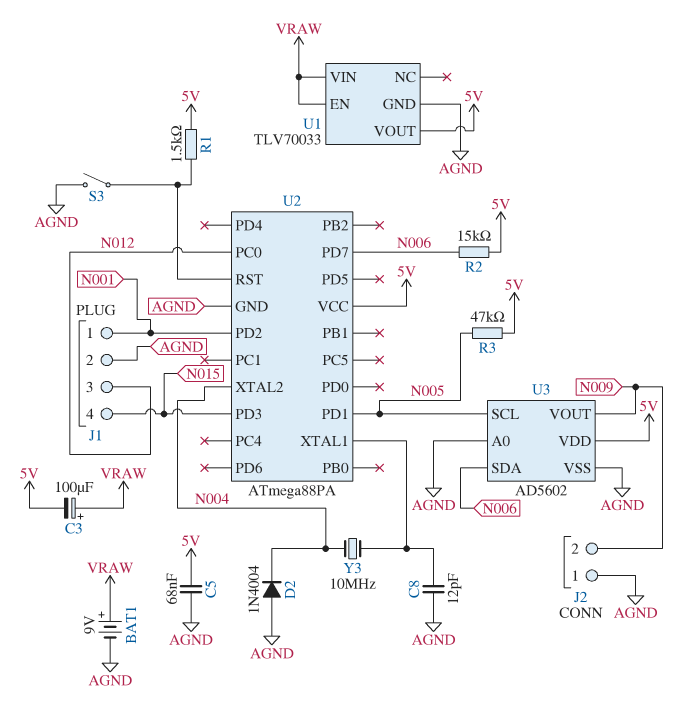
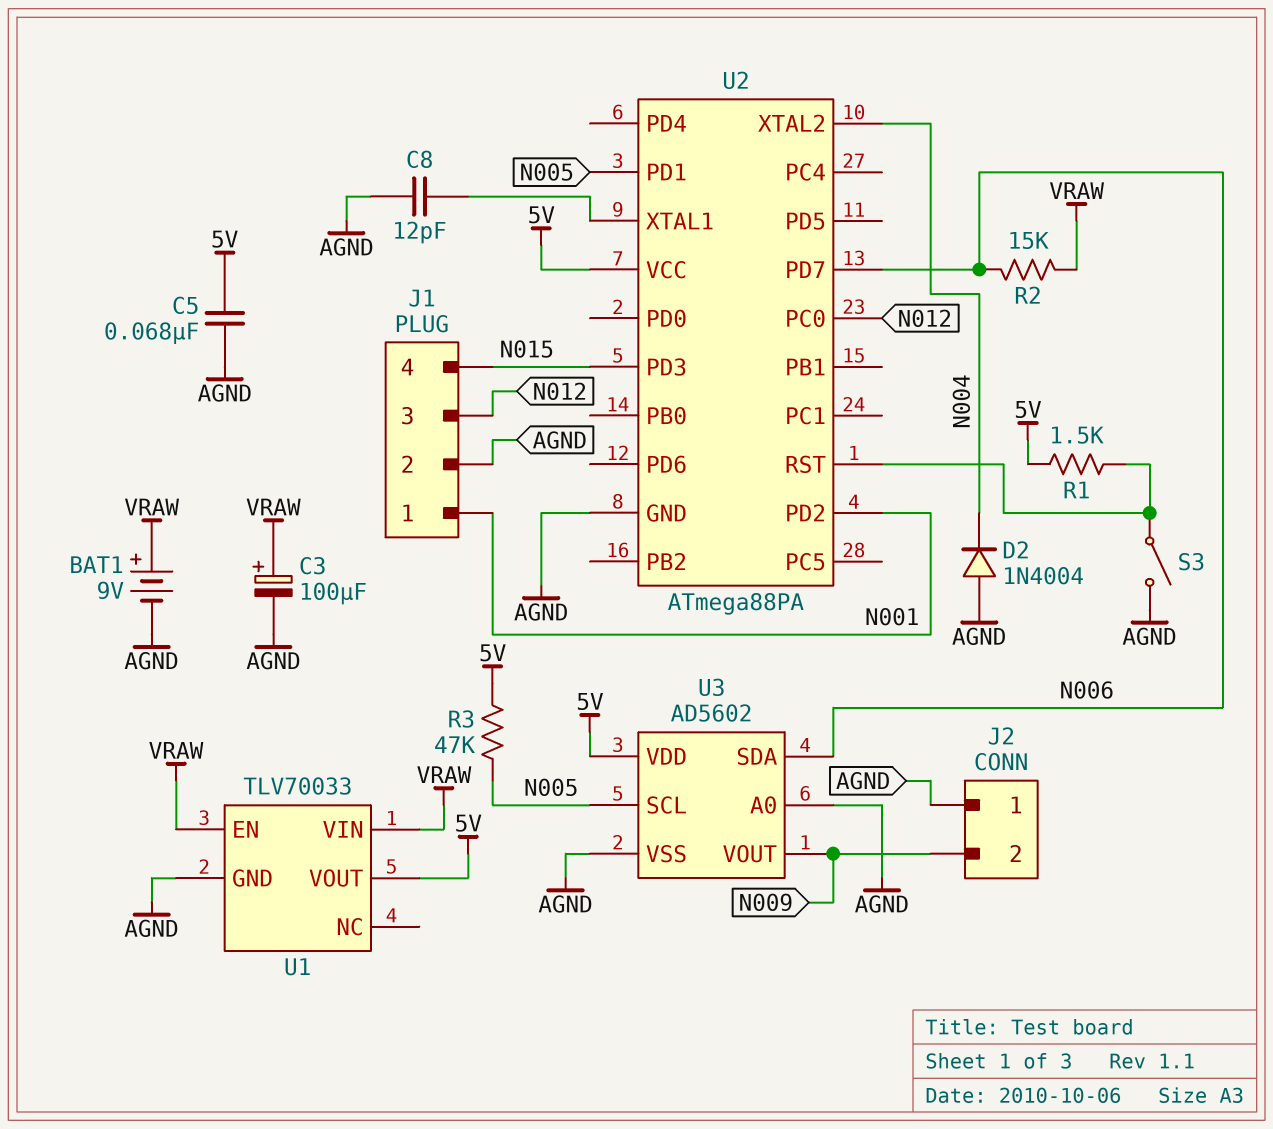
C3: 100uF (plus VRAW, minus 5V) -> 100uF (plus VRAW, minus AGND)
R2: 15k (5V, N006) -> 15k (N006, VRAW)
Y3: 10MHz (N004, U2/XTAL1) -> none

